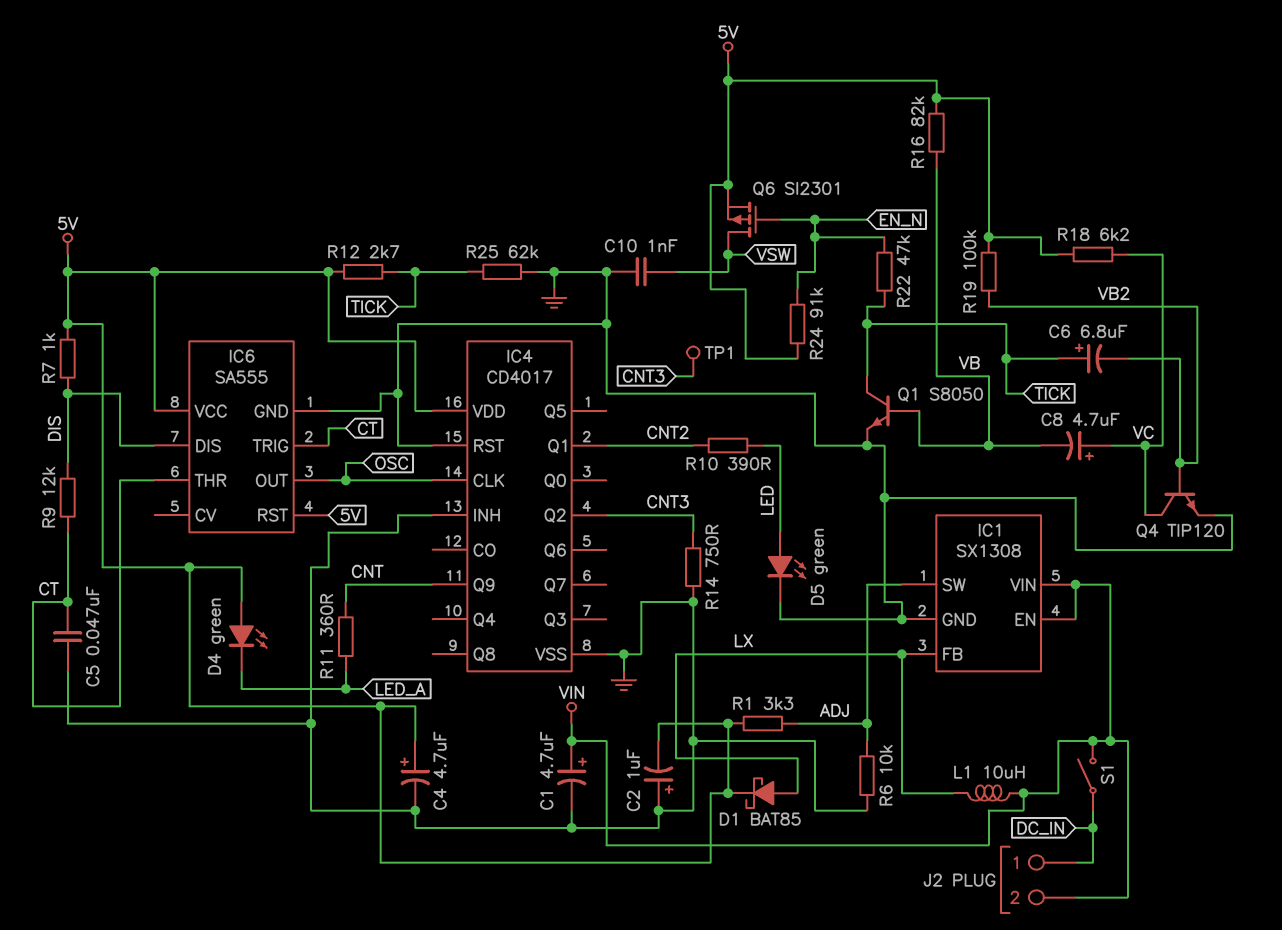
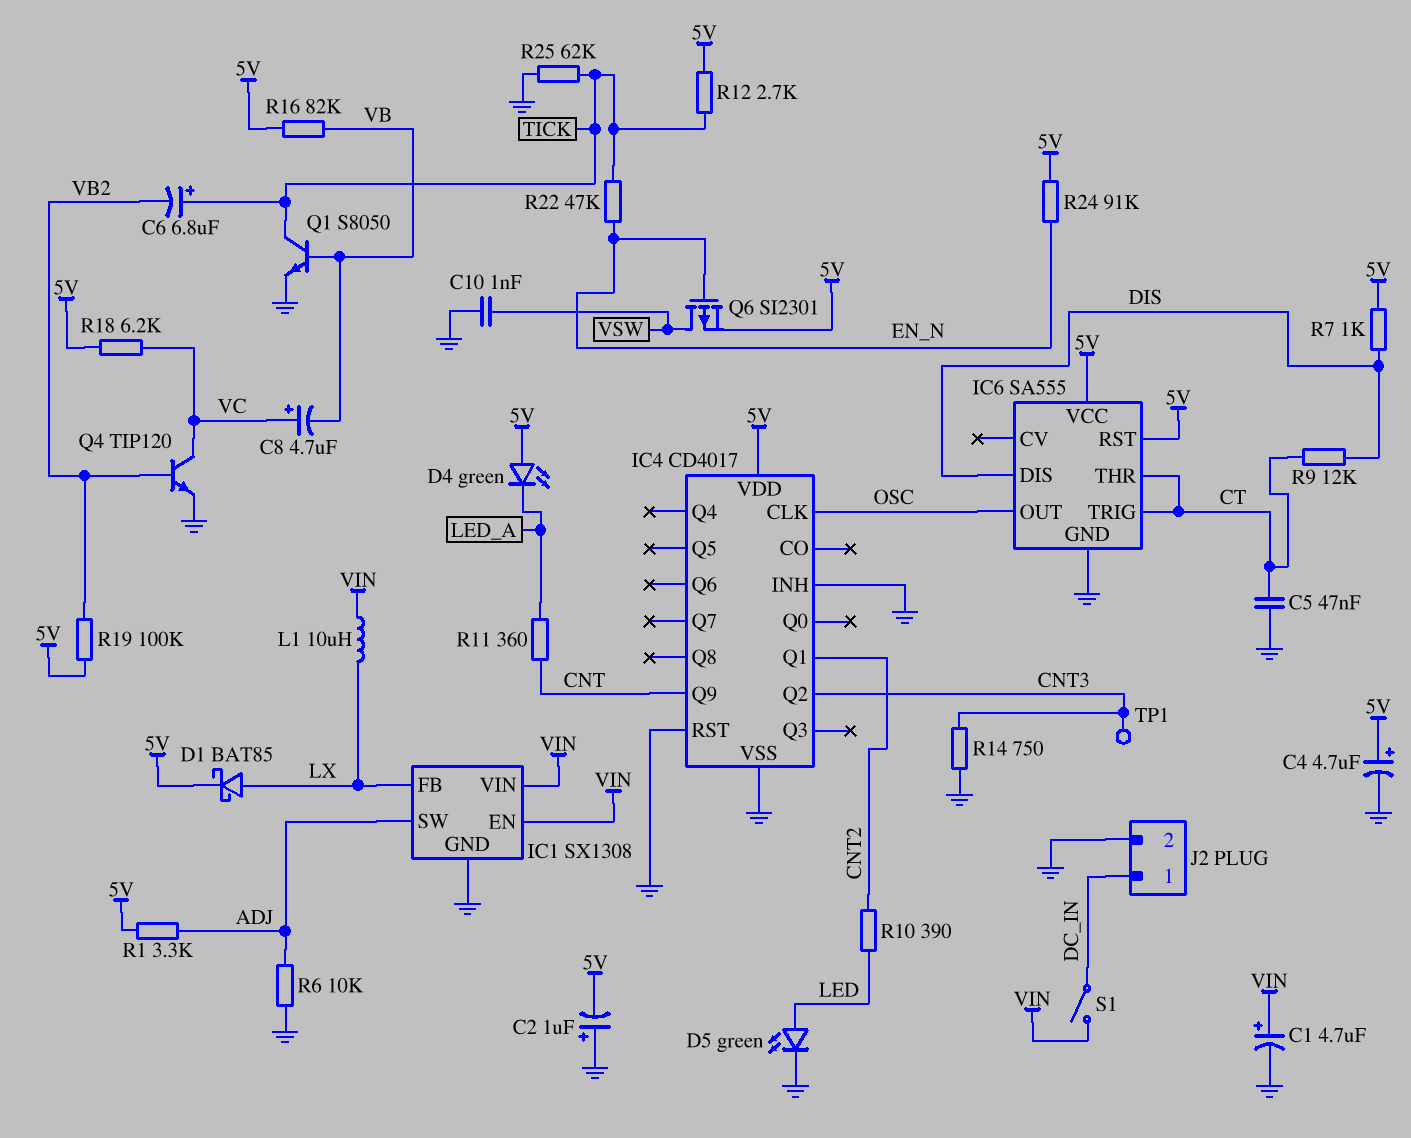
J2 pin 2: VIN -> GND

